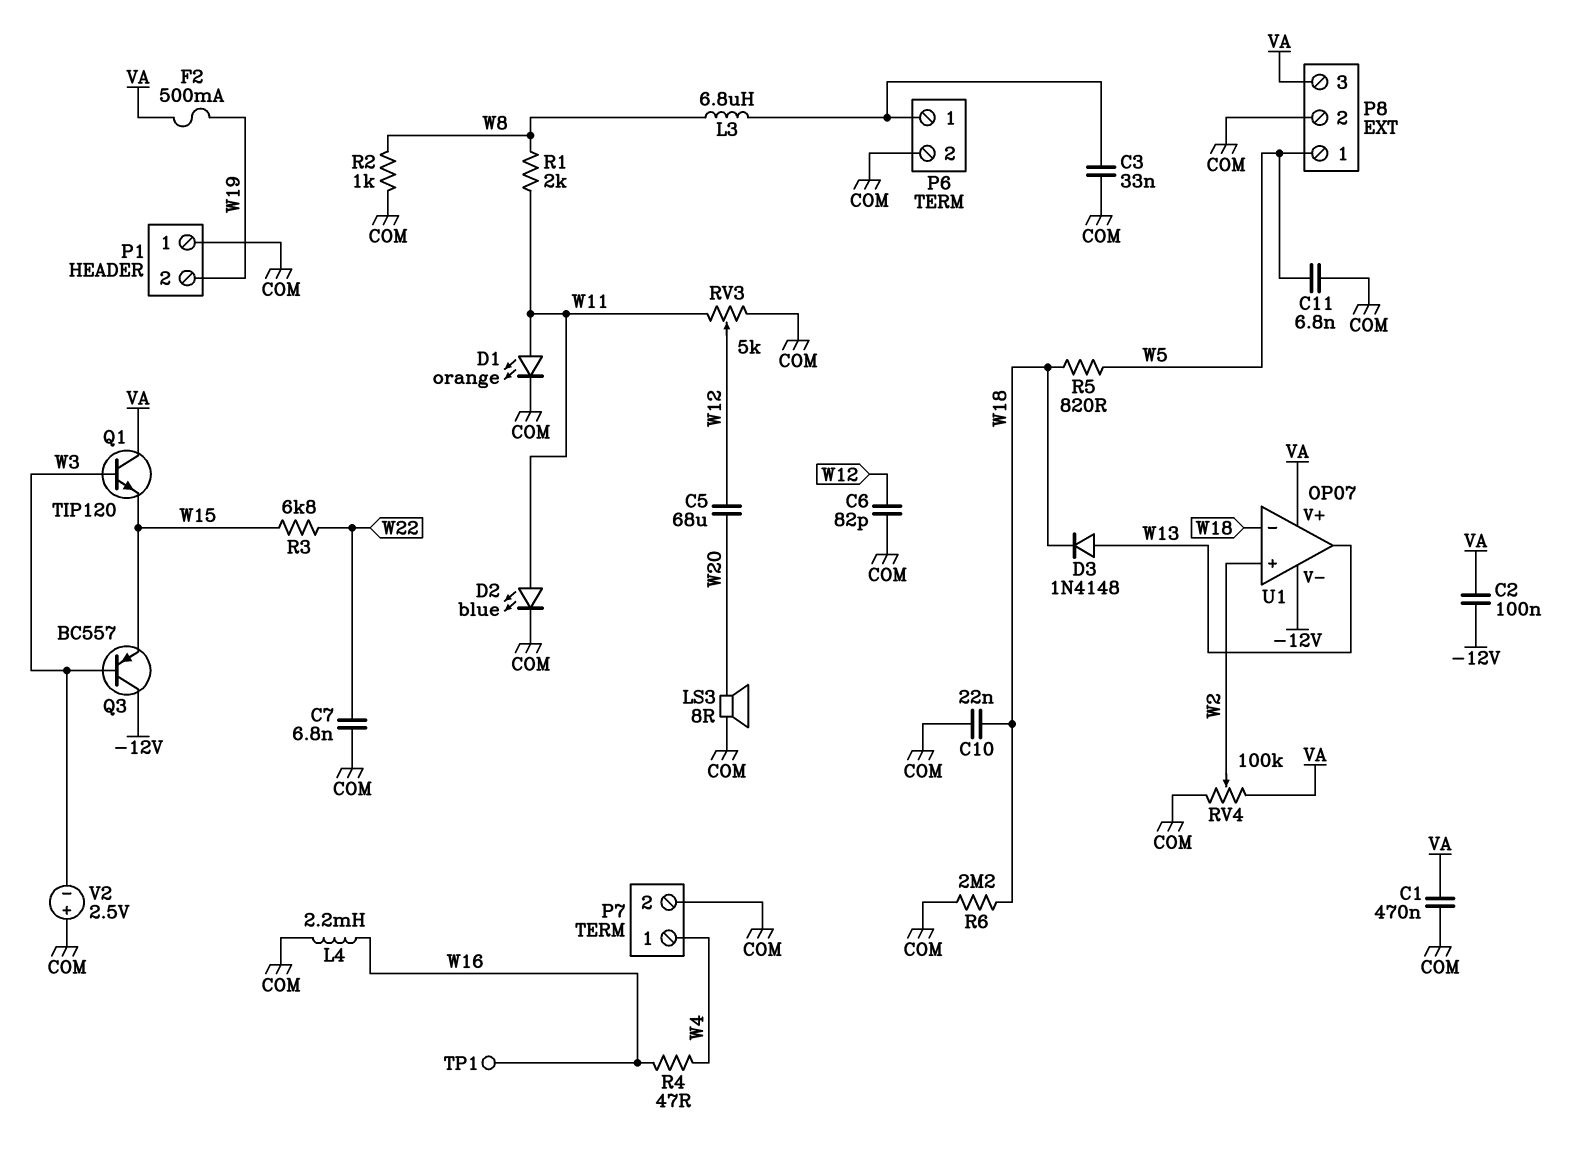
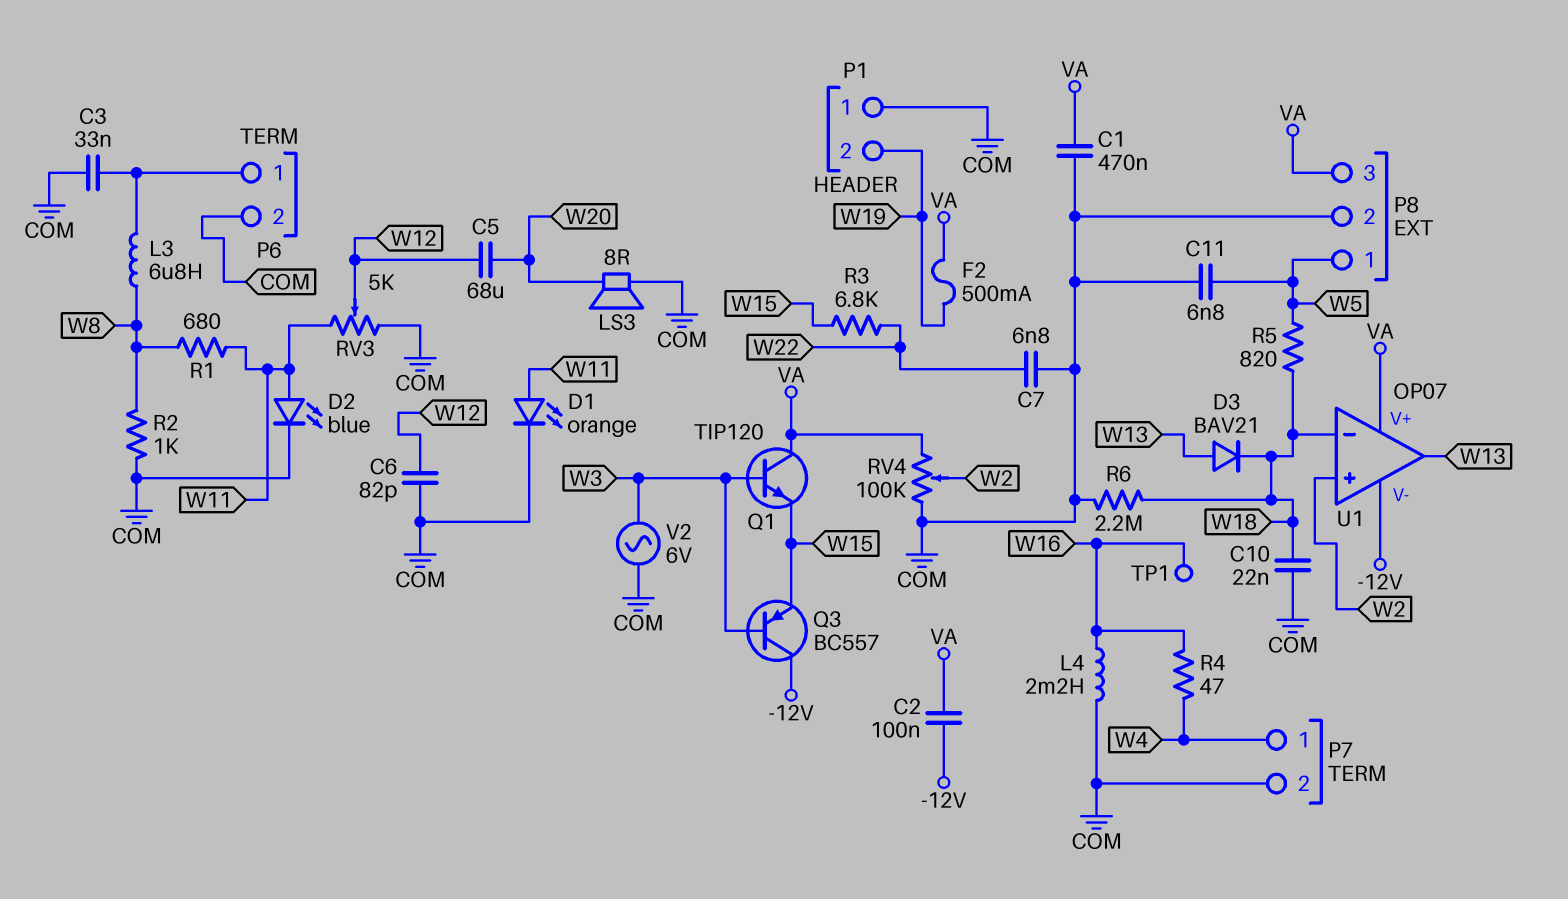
D3: diode 1N4148 (A W13, K W18) -> diode BAV21 (A W13, K W18)
R1: 2k (W8, W11) -> 680 (W8, W11)
V2: 2.5V (plus COM, minus W3) -> AC 6V (COM, W3)

